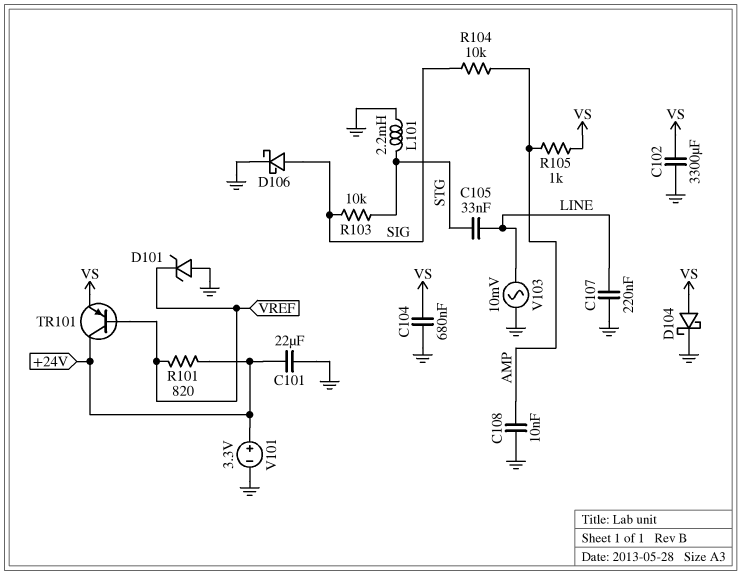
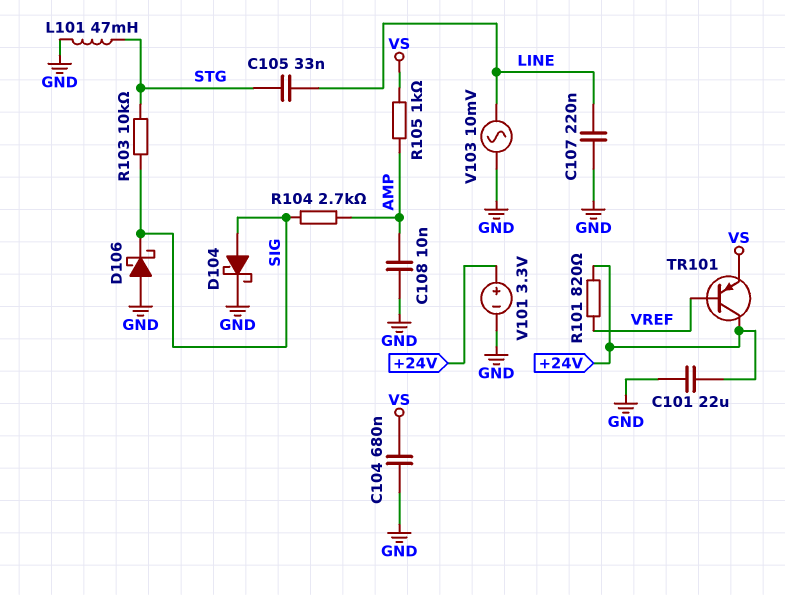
C102: 3300uF (GND, VS) -> none
D101: zener (A GND, K VREF) -> none
D104: schottky (A VS, K GND) -> schottky (A SIG, K GND)
D106: schottky (A SIG, K GND) -> schottky (A GND, K SIG)
L101: 2.2mH (GND, STG) -> 47mH (GND, STG)
R104: 10k (AMP, SIG) -> 2.7k (AMP, SIG)

